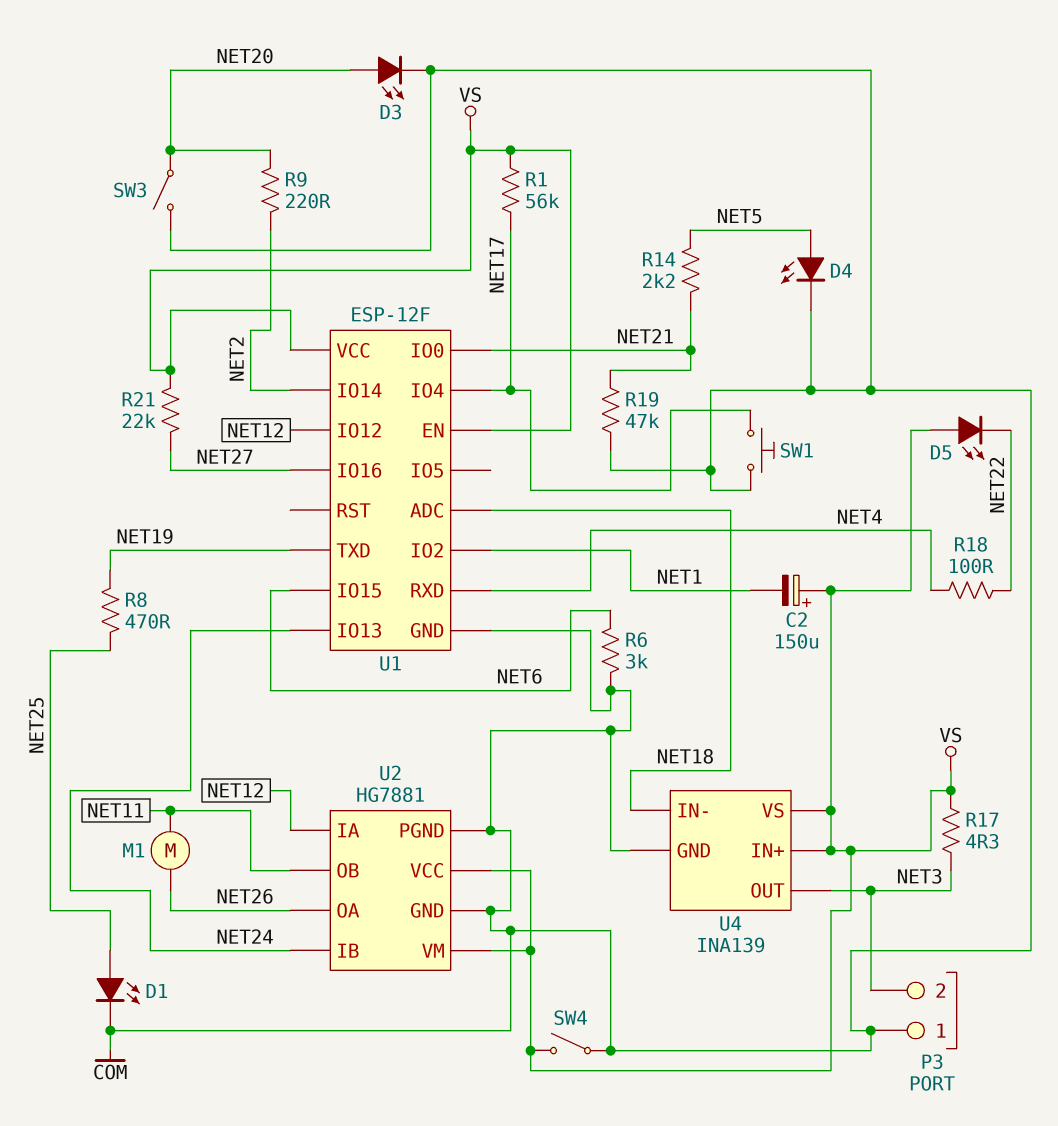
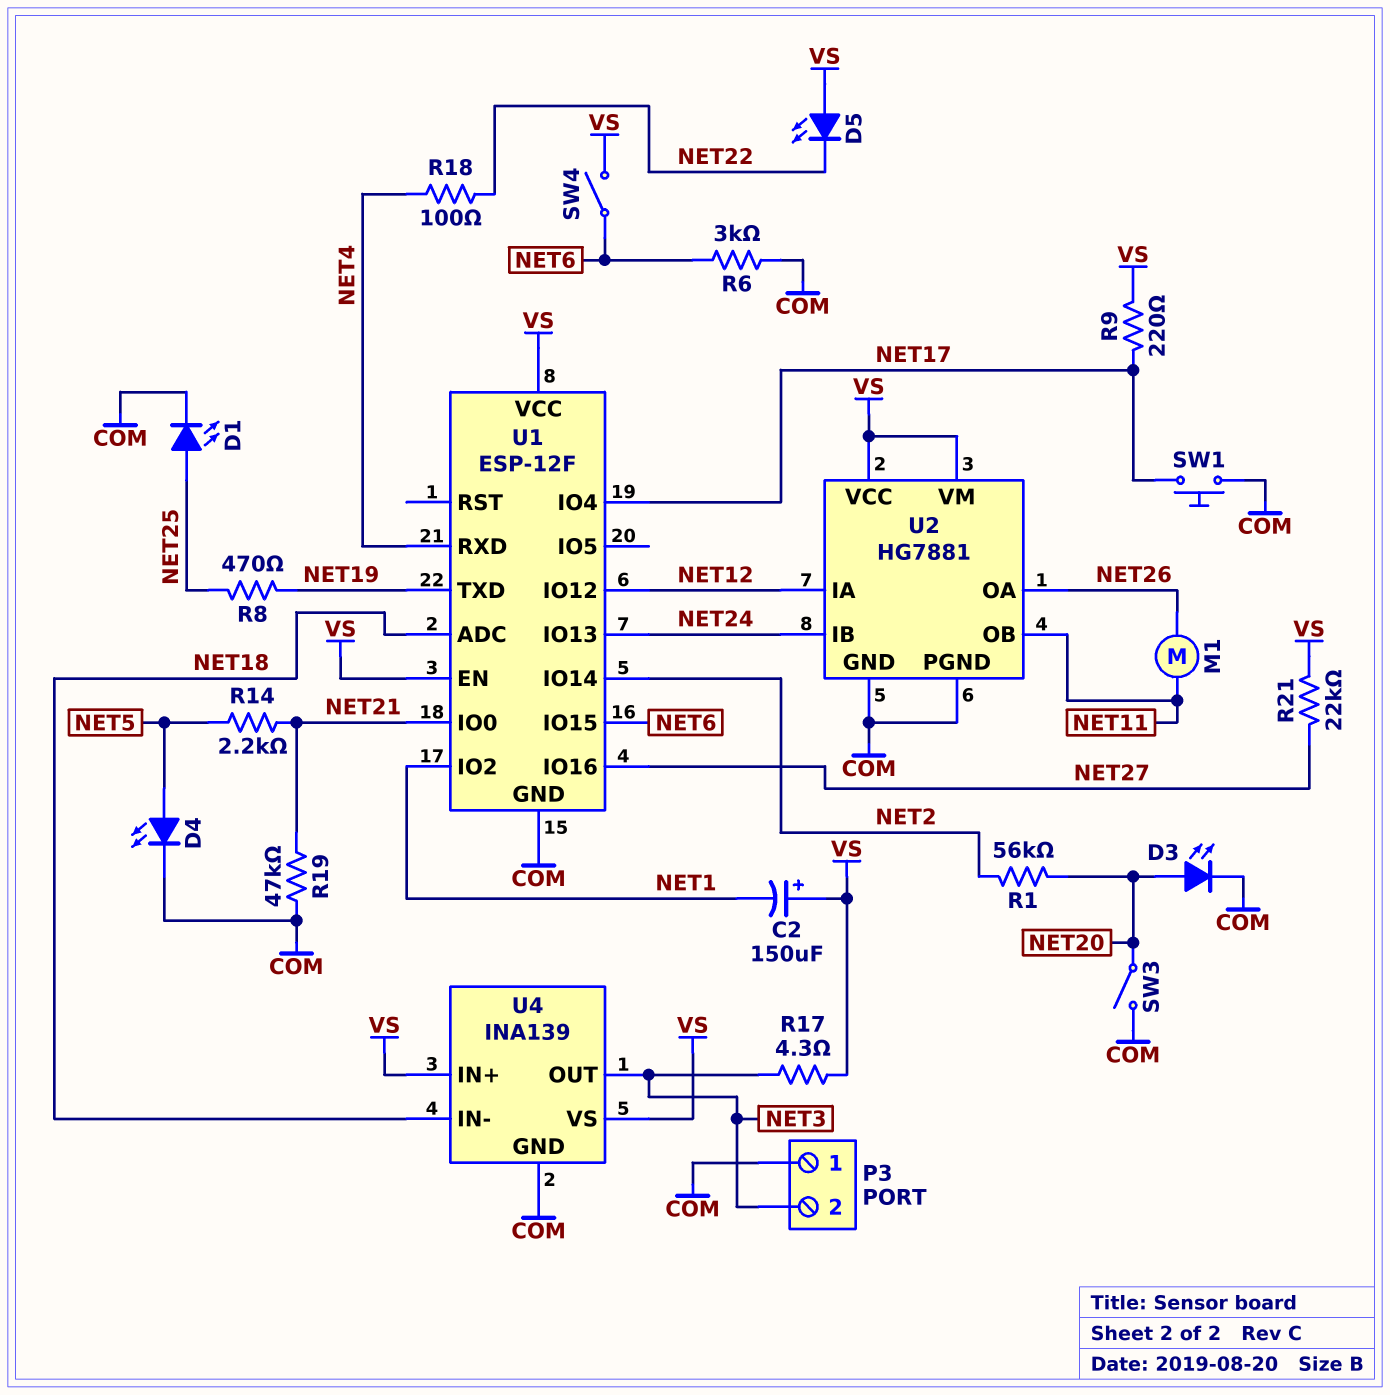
R1: 56k (NET17, VS) -> 56k (NET2, NET20)
R9: 220 (NET2, NET20) -> 220 (NET17, VS)
SW4: switch (COM, VS) -> switch (NET6, VS)

